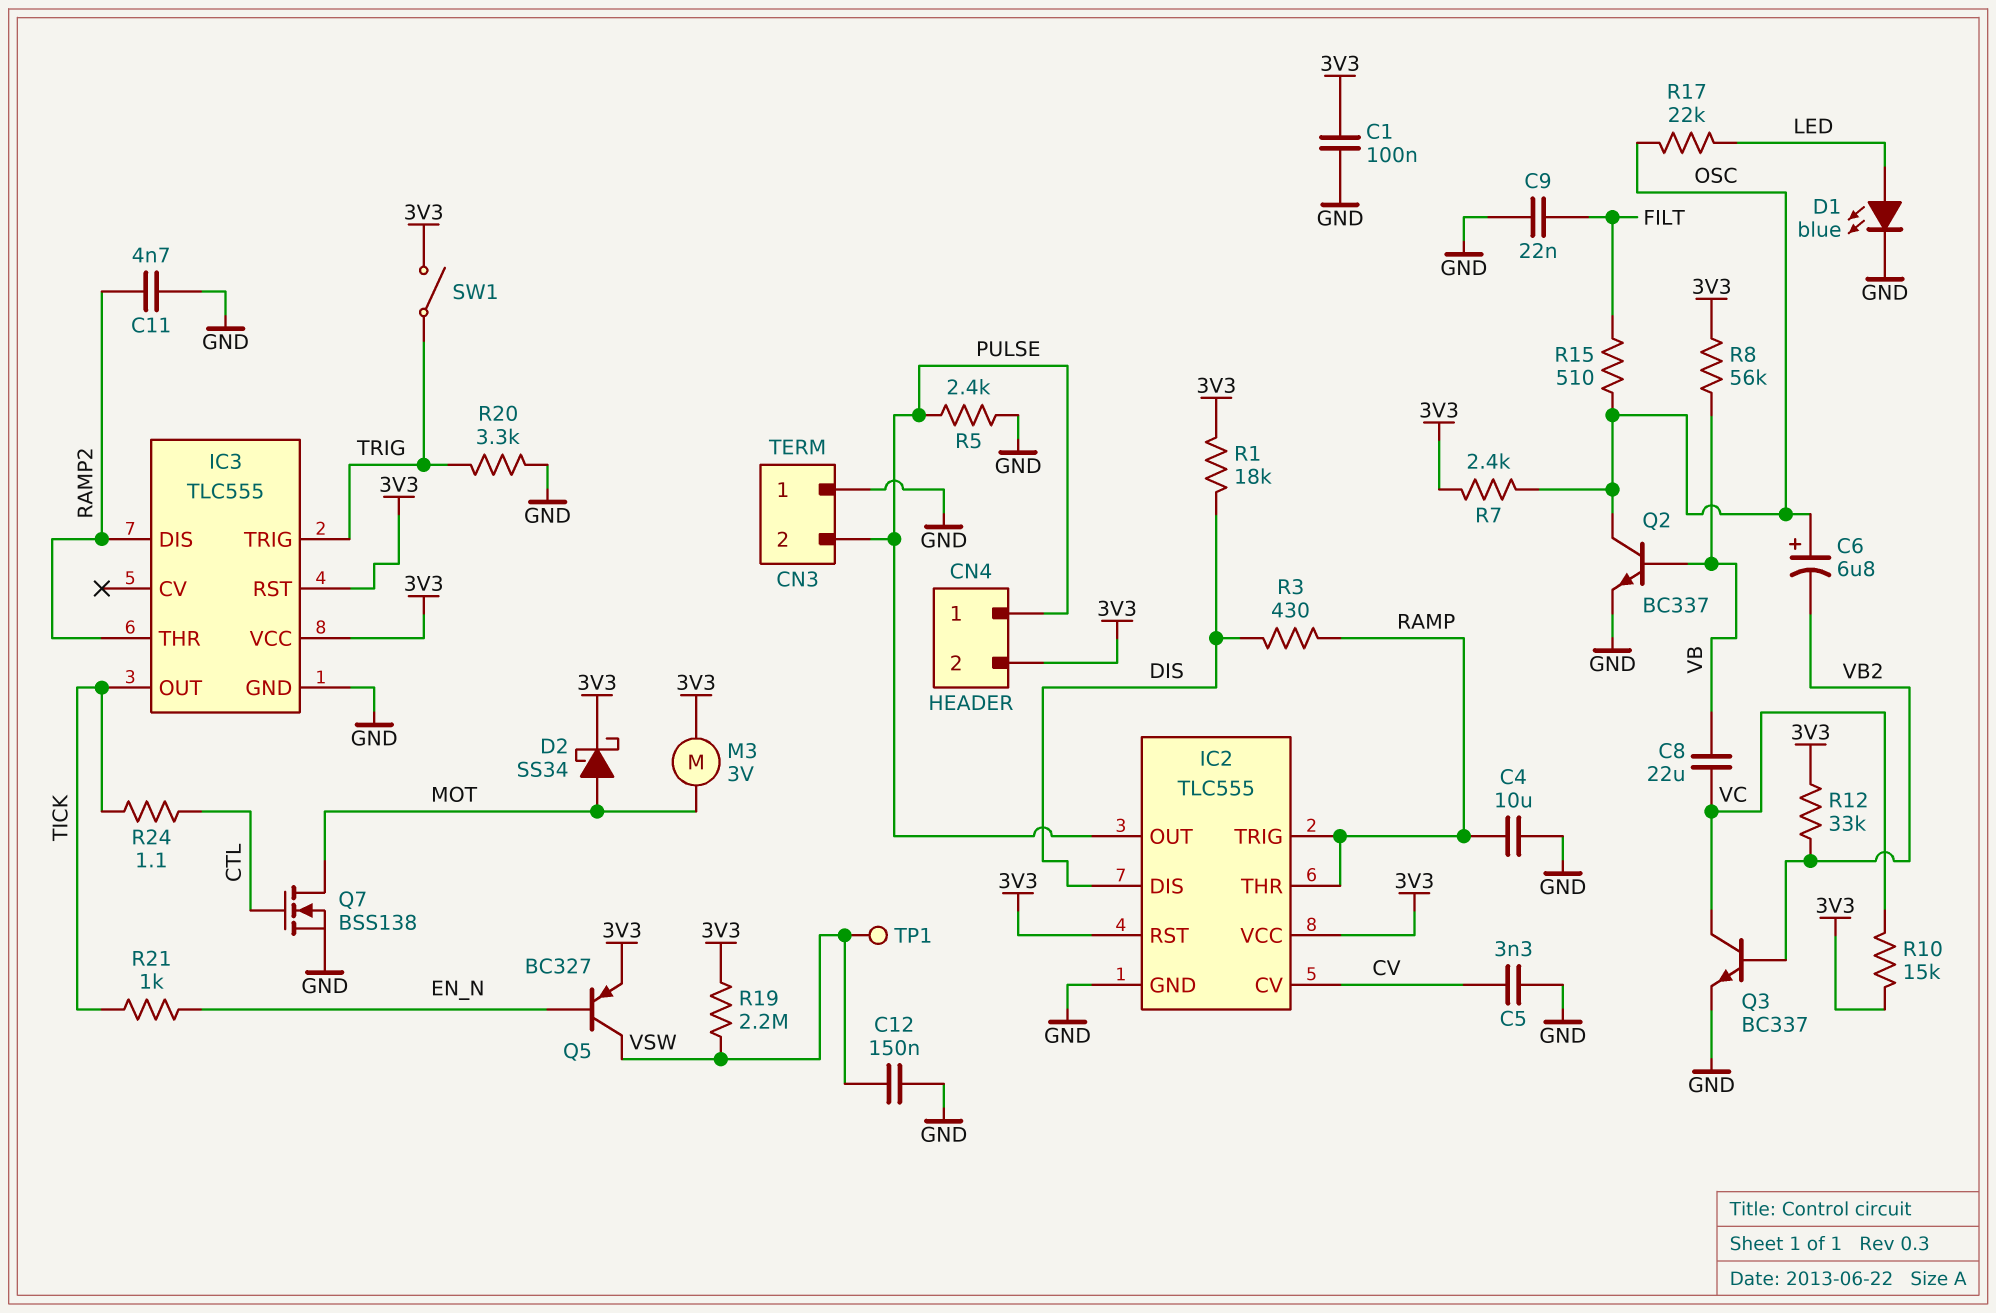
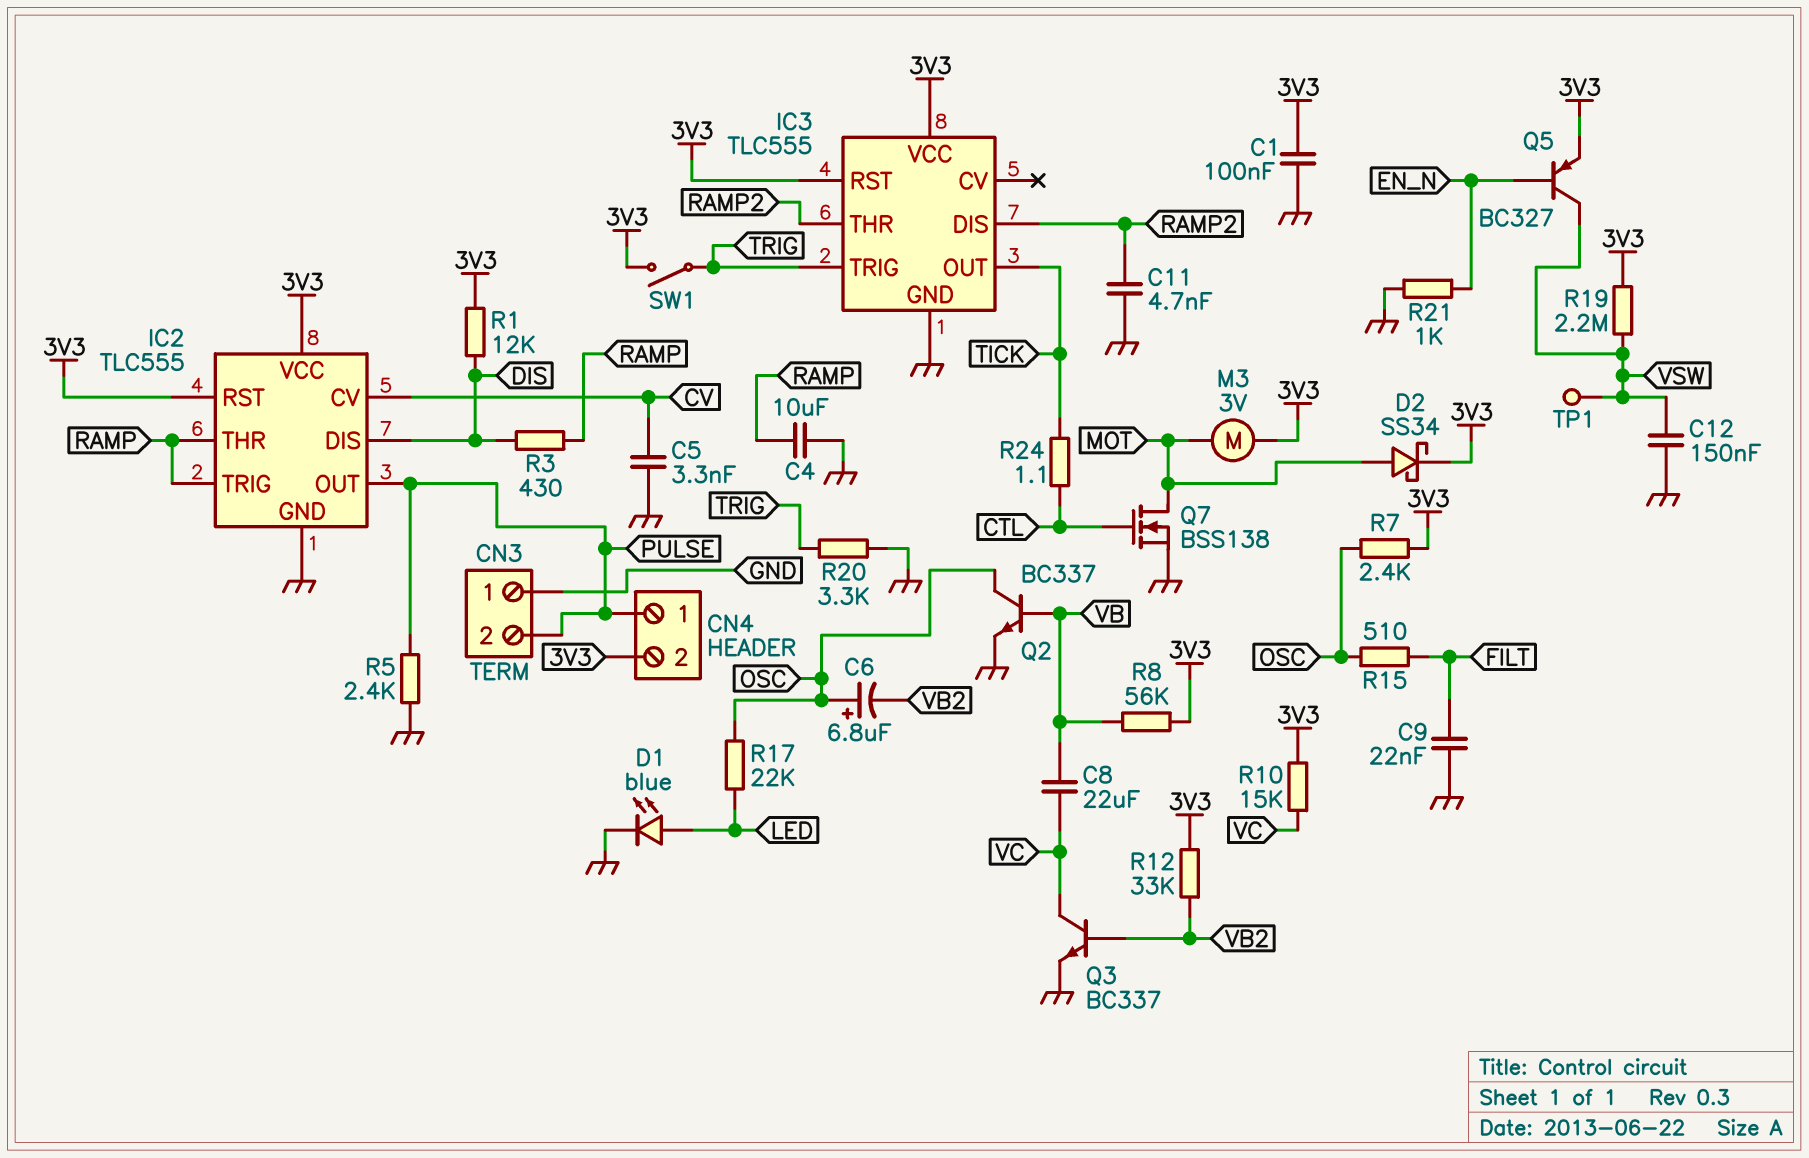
R1: 18k (3V3, DIS) -> 12k (3V3, DIS)
R21: 1k (EN_N, TICK) -> 1k (EN_N, GND)

